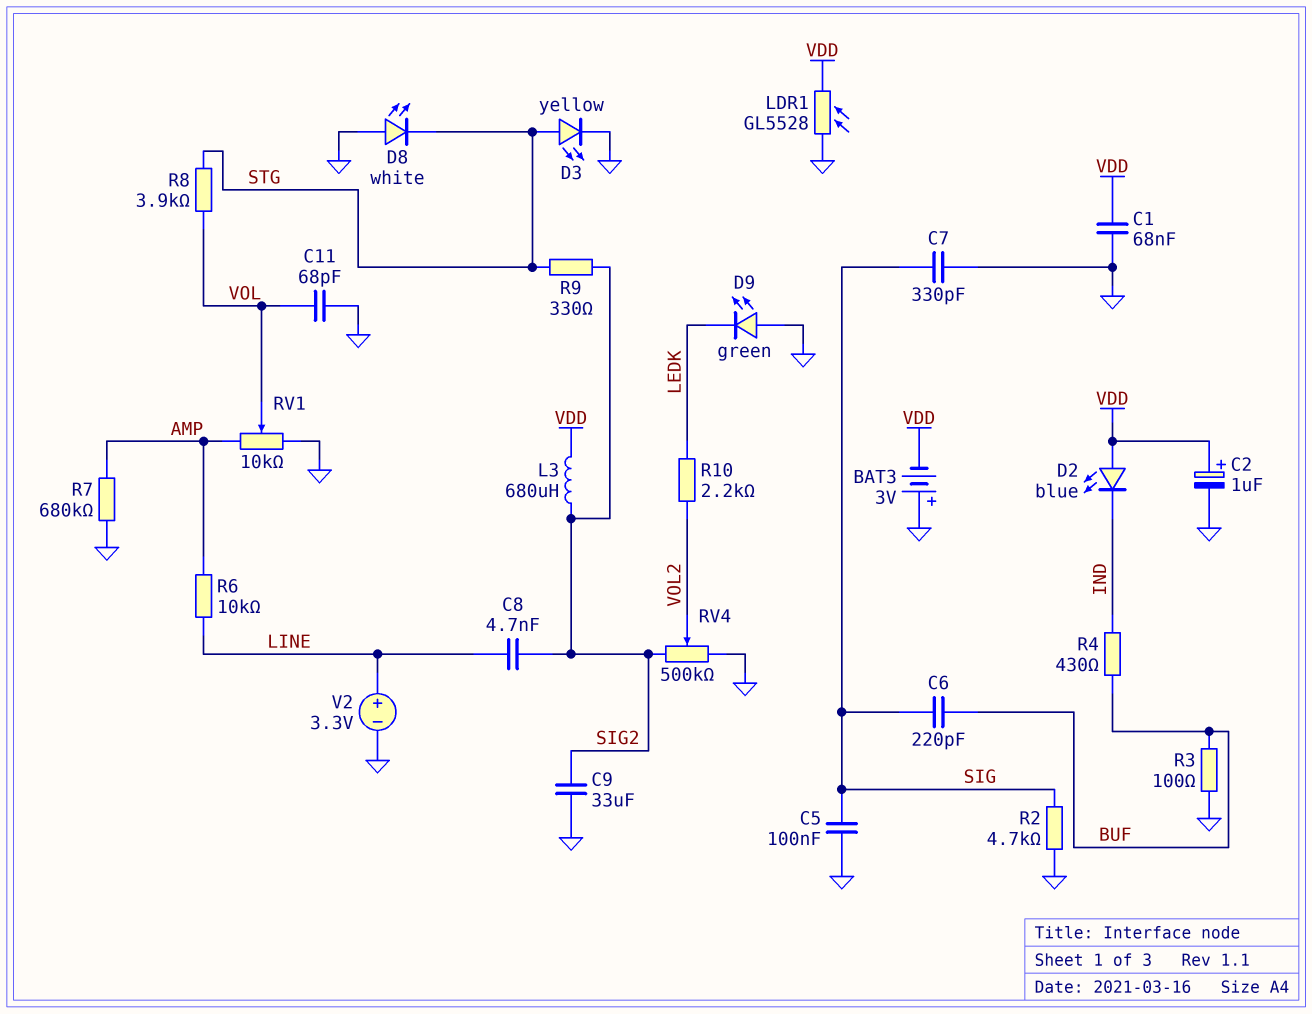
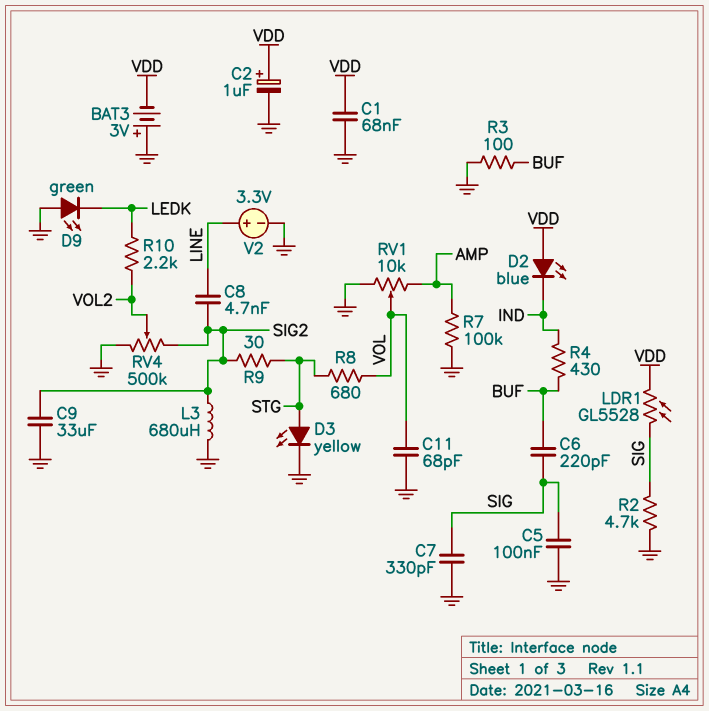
D8: LED white (A GND, K STG) -> none
L3: 680uH (SIG2, VDD) -> 680uH (GND, SIG2)
LDR1: GL5528 (GND, VDD) -> GL5528 (SIG, VDD)
R6: 10k (AMP, LINE) -> none
R7: 680k (AMP, GND) -> 100k (AMP, GND)
R8: 3.9k (STG, VOL) -> 680 (STG, VOL)
R9: 330 (SIG2, STG) -> 30 (SIG2, STG)

